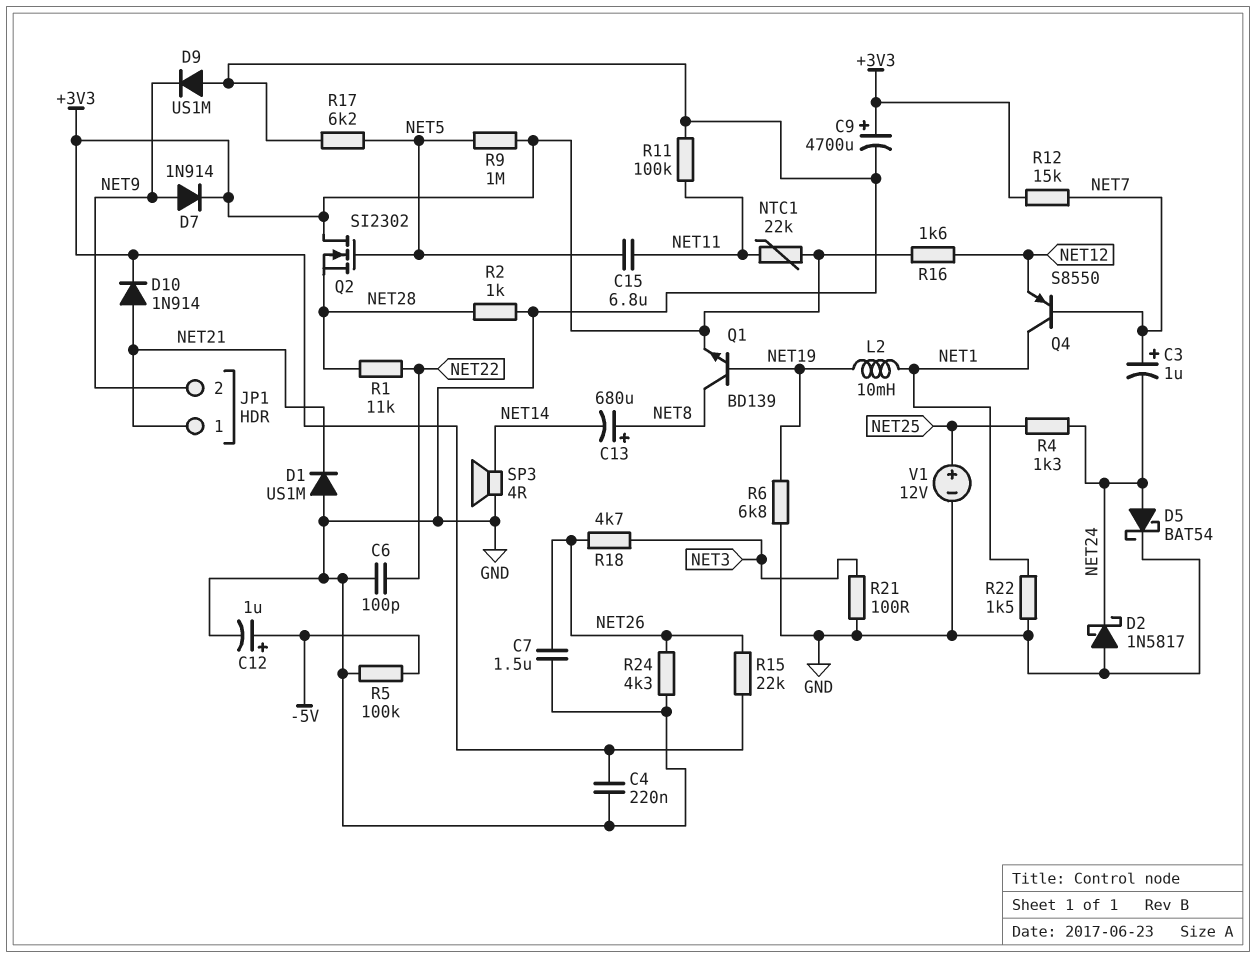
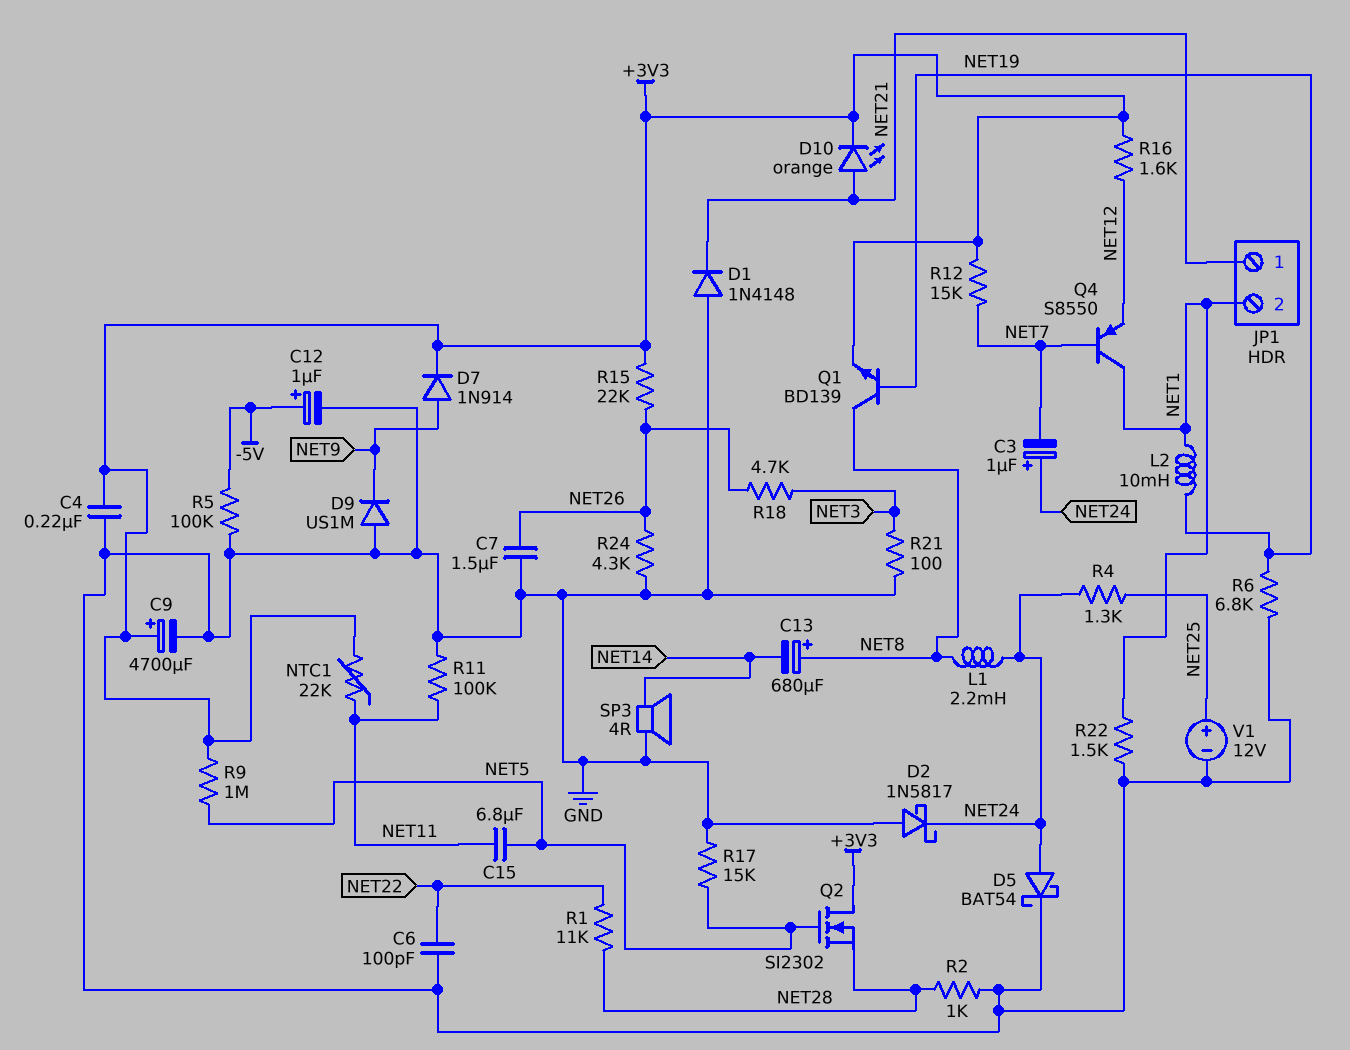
C3: 1uF (plus NET7, minus NET24) -> 1uF (plus NET24, minus NET7)
D1: diode US1M (A GND, K NET21) -> diode 1N4148 (A GND, K NET21)
D10: diode 1N914 (A NET21, K +3V3) -> LED orange (A NET21, K +3V3)
JP1 pin 2: NET9 -> NET1
L1: none -> 2.2mH (NET8, NET24)
R17: 6.2k (GND, NET5) -> 15k (GND, NET5)

